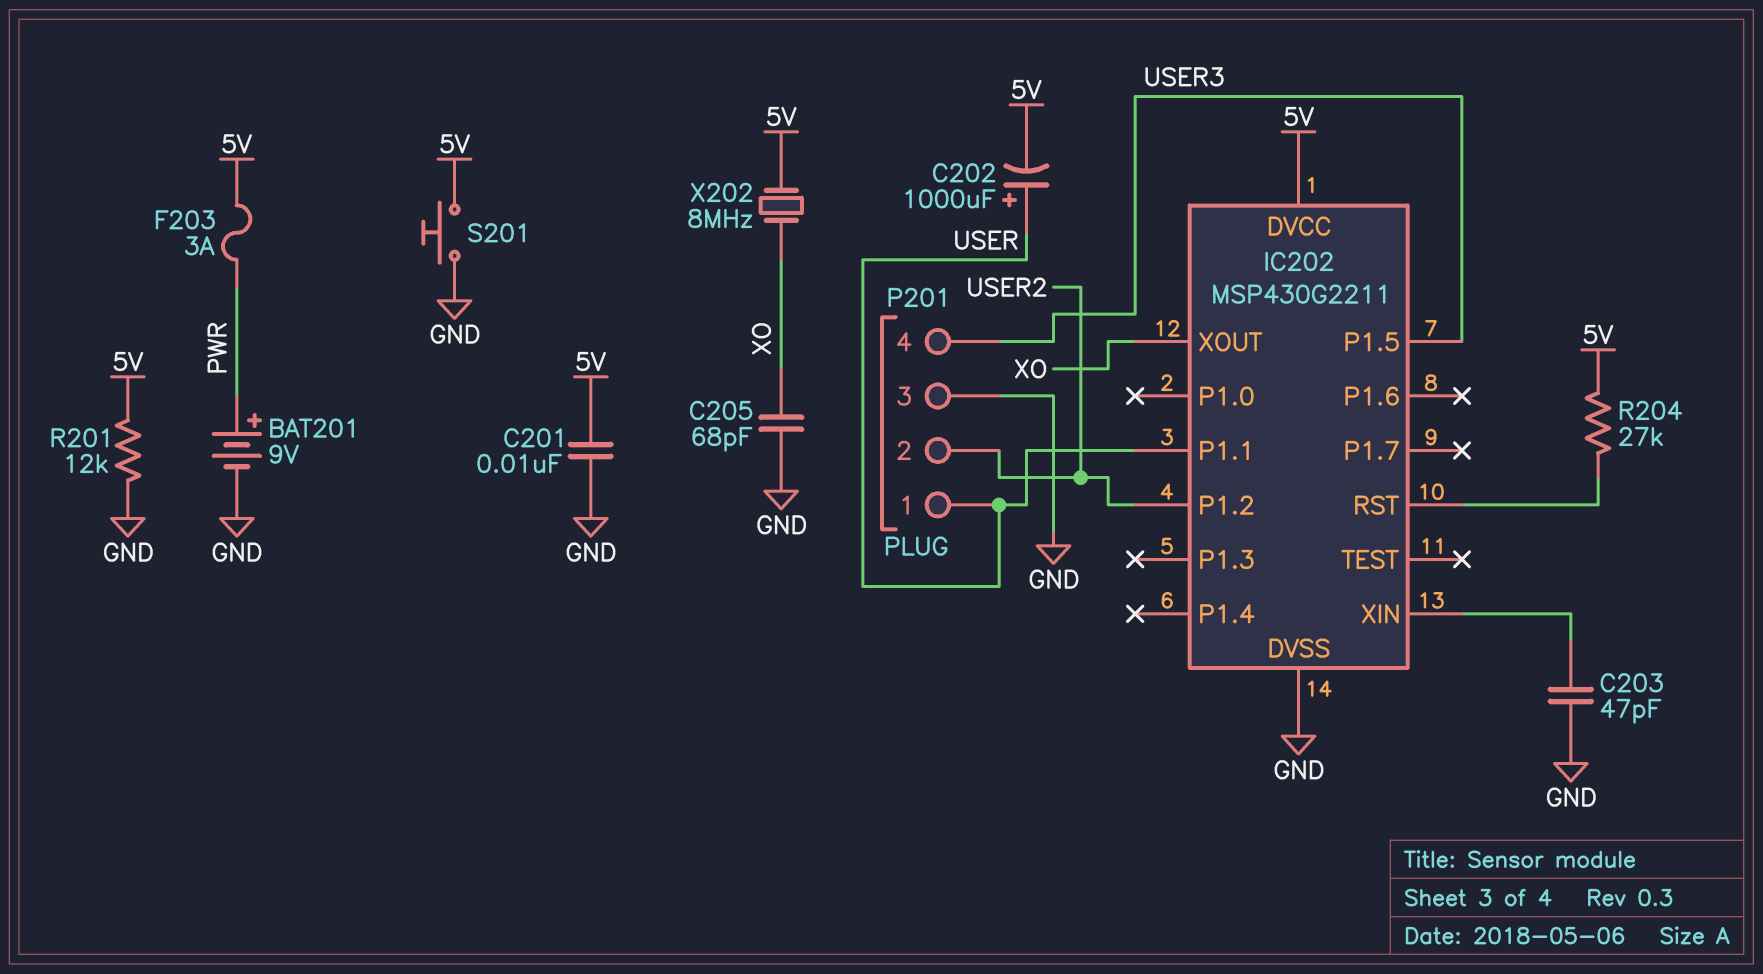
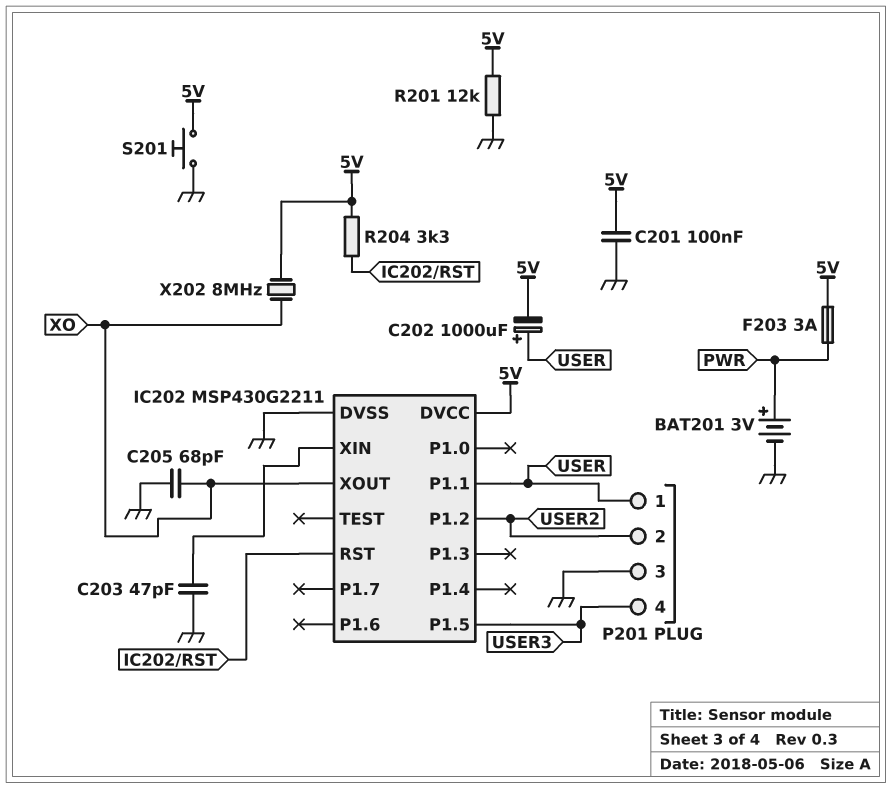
BAT201: 9V (plus PWR, minus GND) -> 3V (plus PWR, minus GND)
C201: 10nF (5V, GND) -> 100nF (5V, GND)
R204: 27k (5V, IC202/RST) -> 3.3k (5V, IC202/RST)

